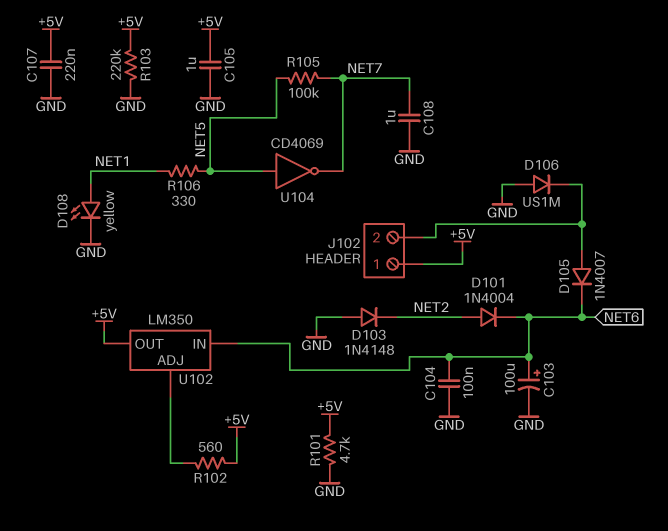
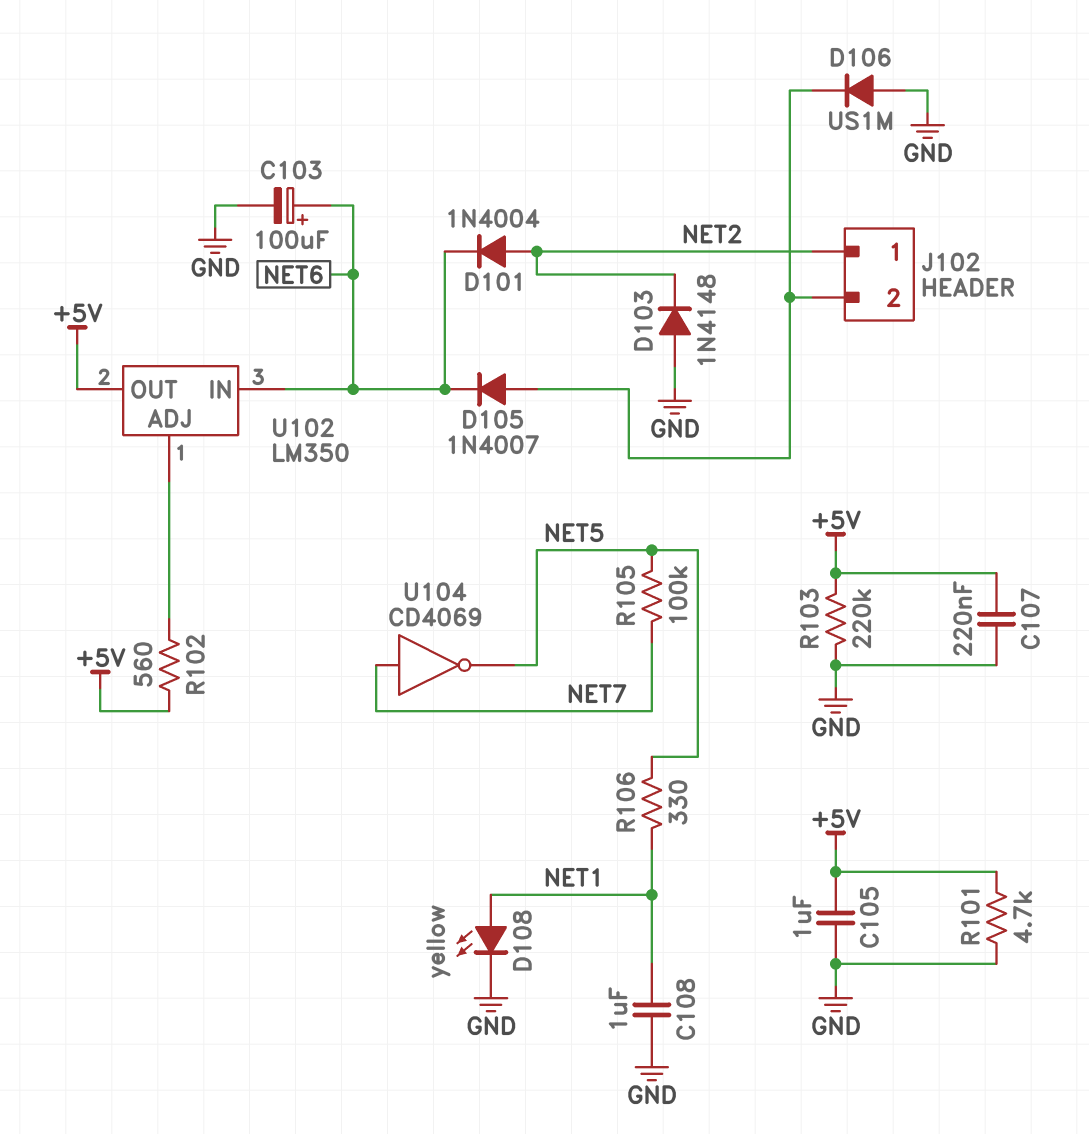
C104: 100nF (GND, NET6) -> none
C108: 1uF (GND, NET7) -> 1uF (GND, NET1)
J102 pin 1: +5V -> NET2
U104: NOT CD4069 (in NET5, out NET7) -> NOT CD4069 (in NET7, out NET5)

